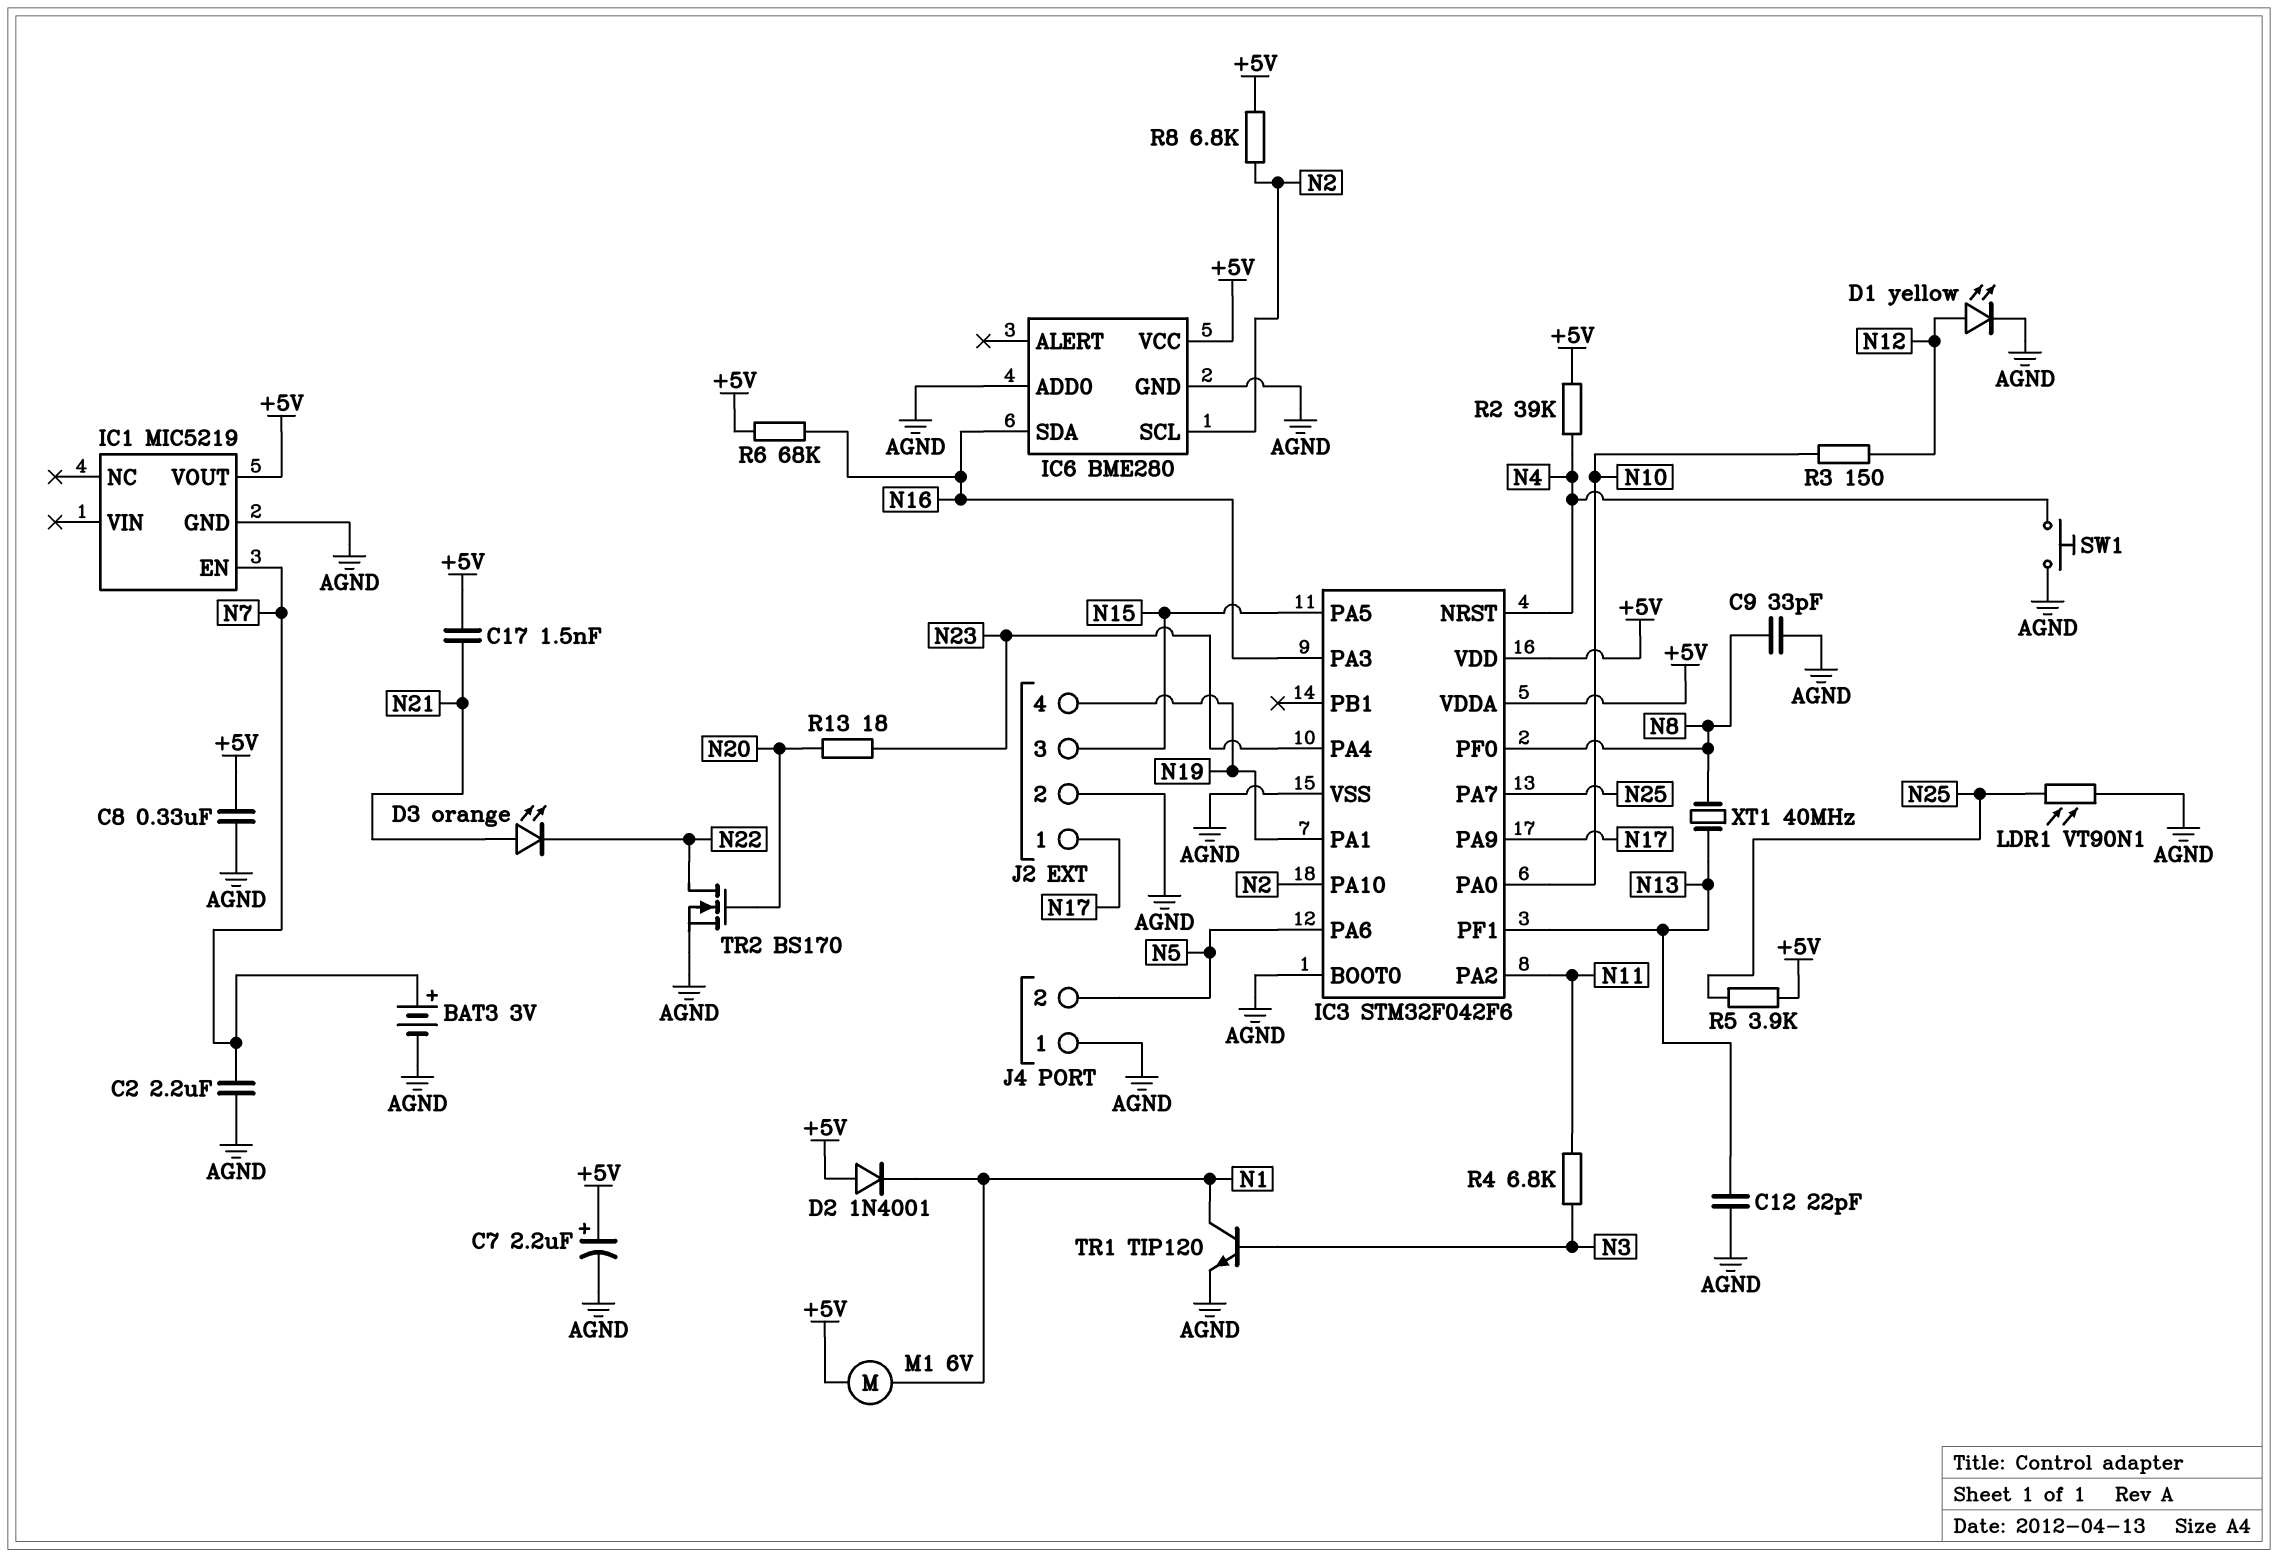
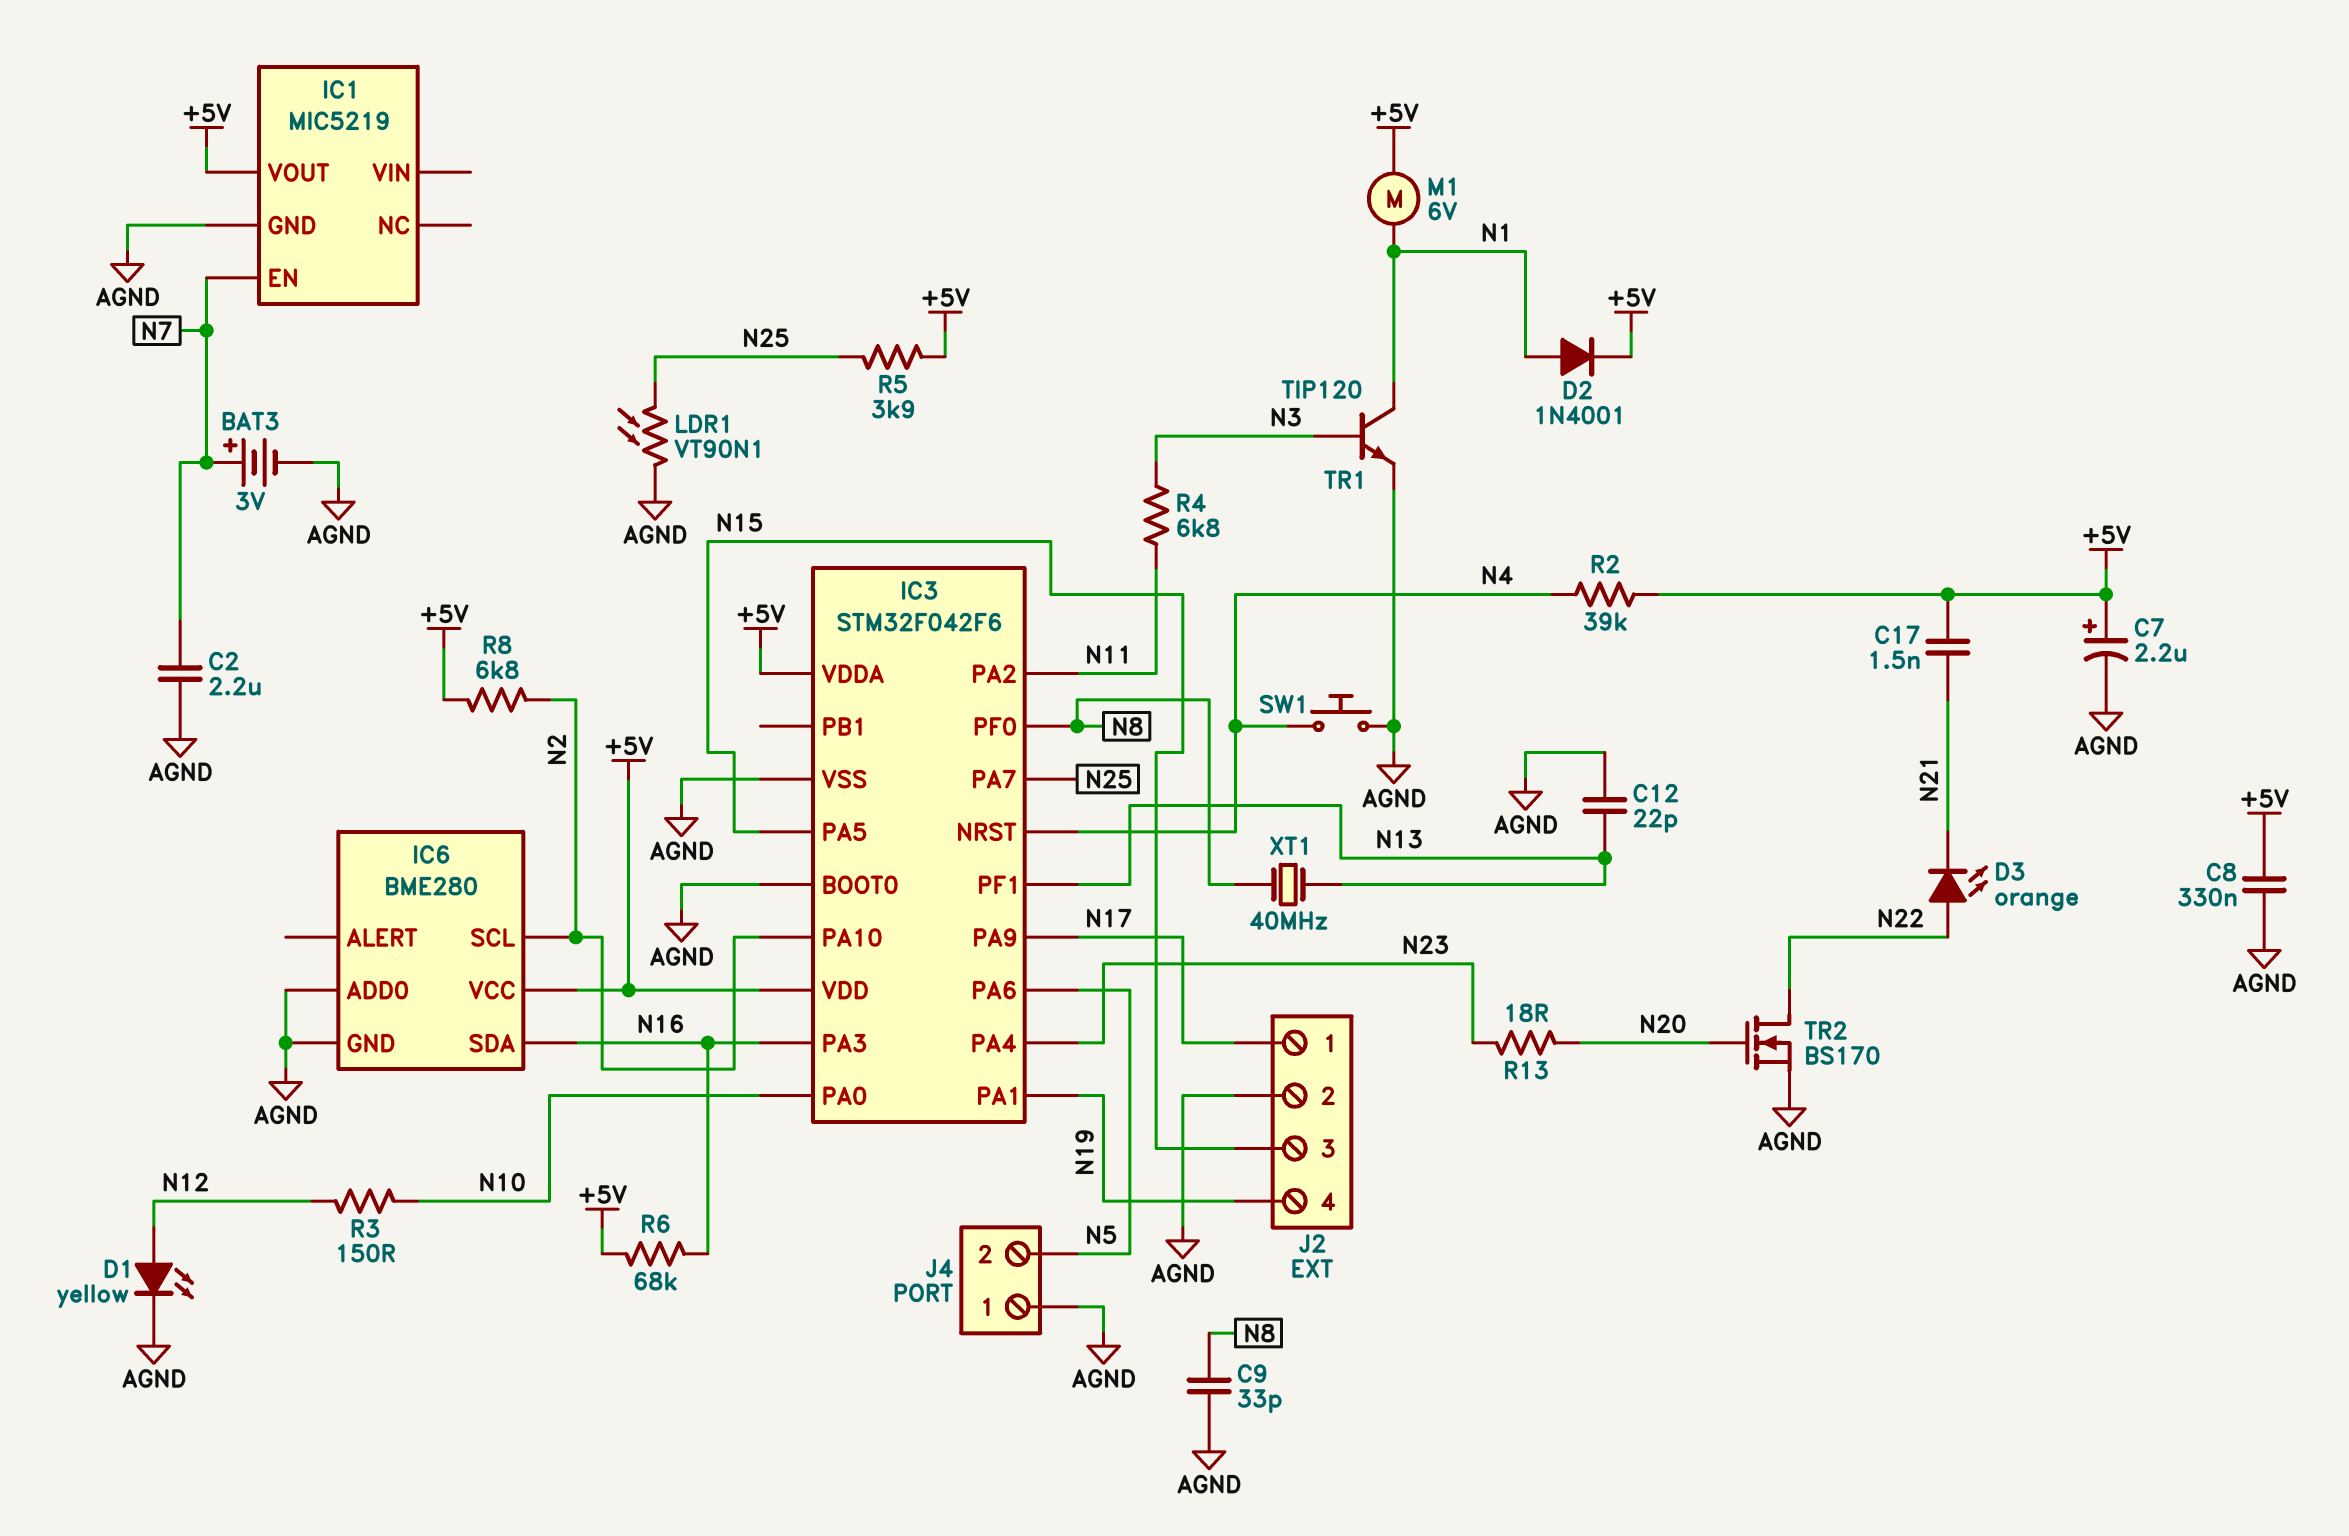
D2: diode 1N4001 (A +5V, K N1) -> diode 1N4001 (A N1, K +5V)
D3: LED orange (A N21, K N22) -> LED orange (A N22, K N21)

